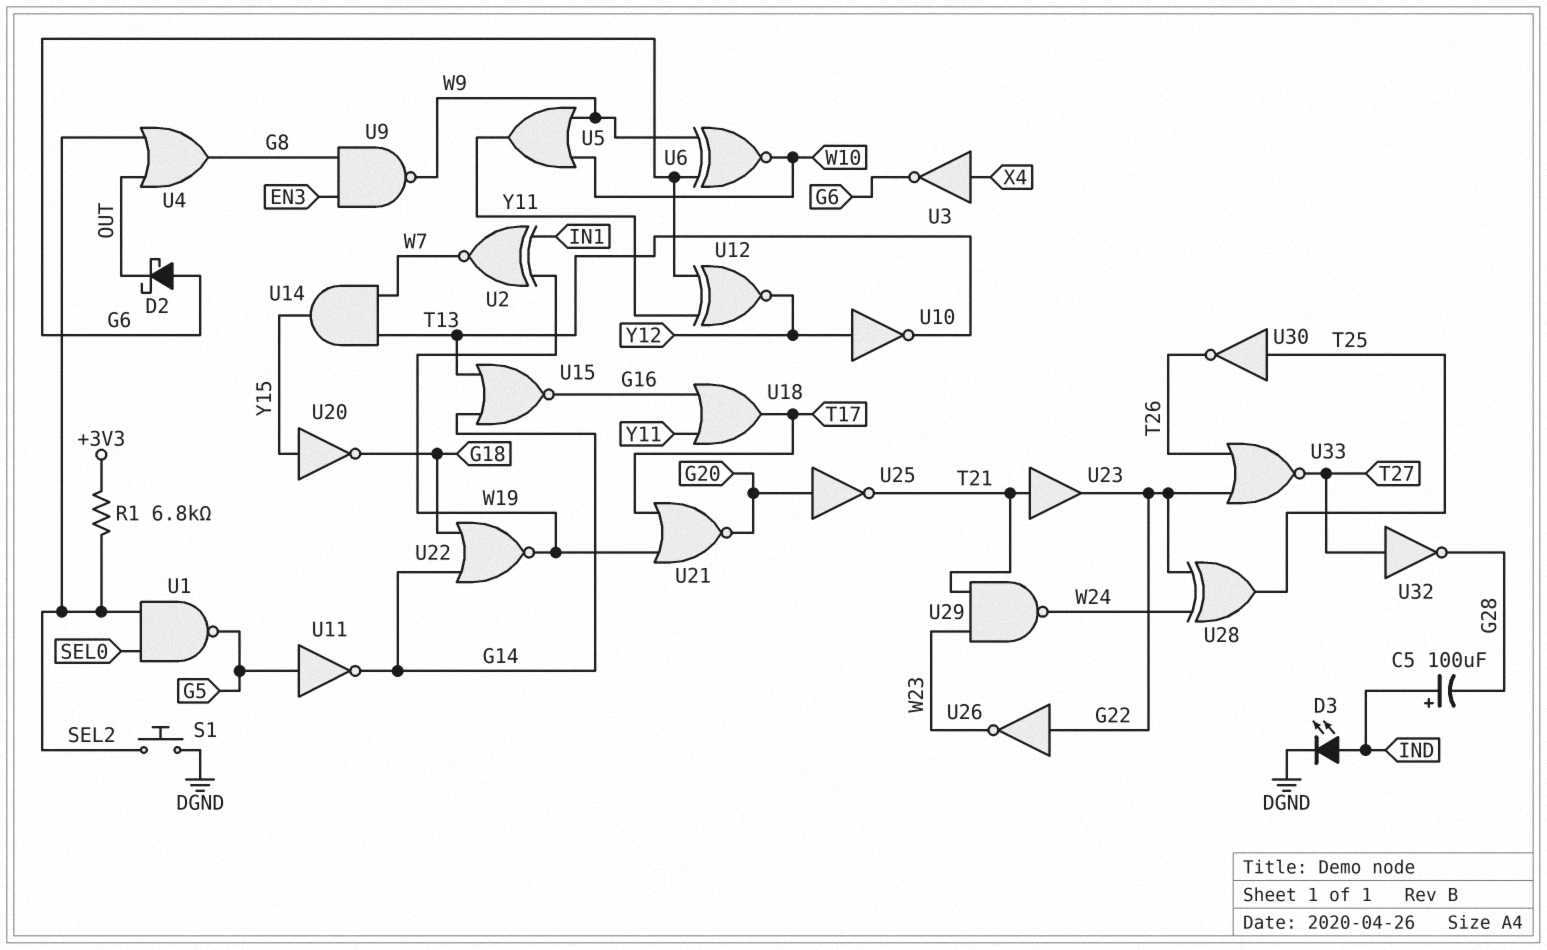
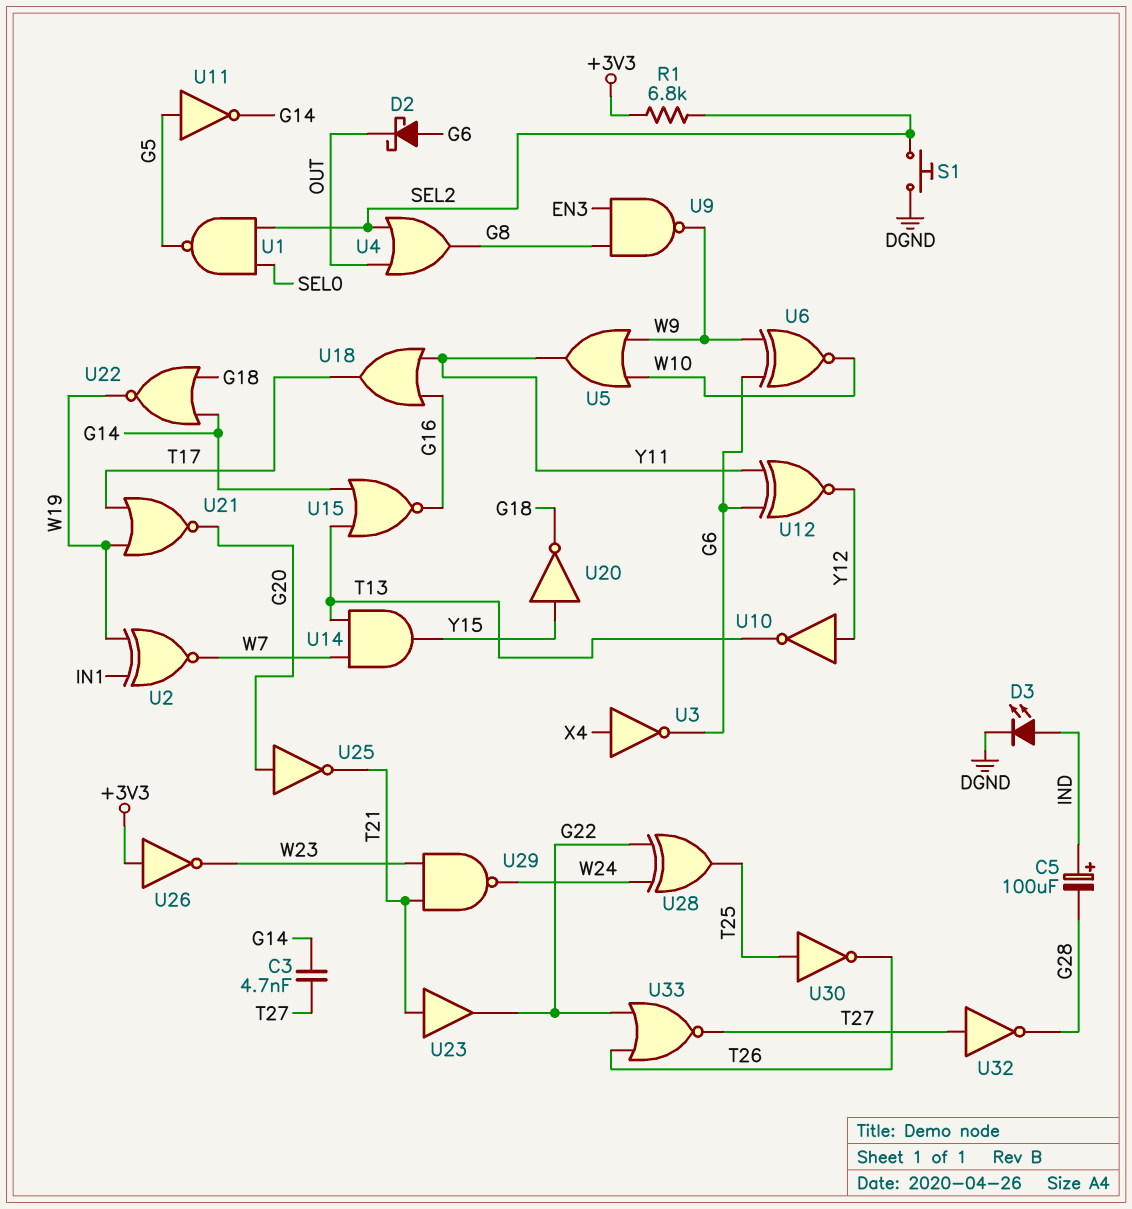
C3: none -> 4.7nF (G14, T27)
U26: NOT (in G22, out W23) -> NOT (in +3V3, out W23)

